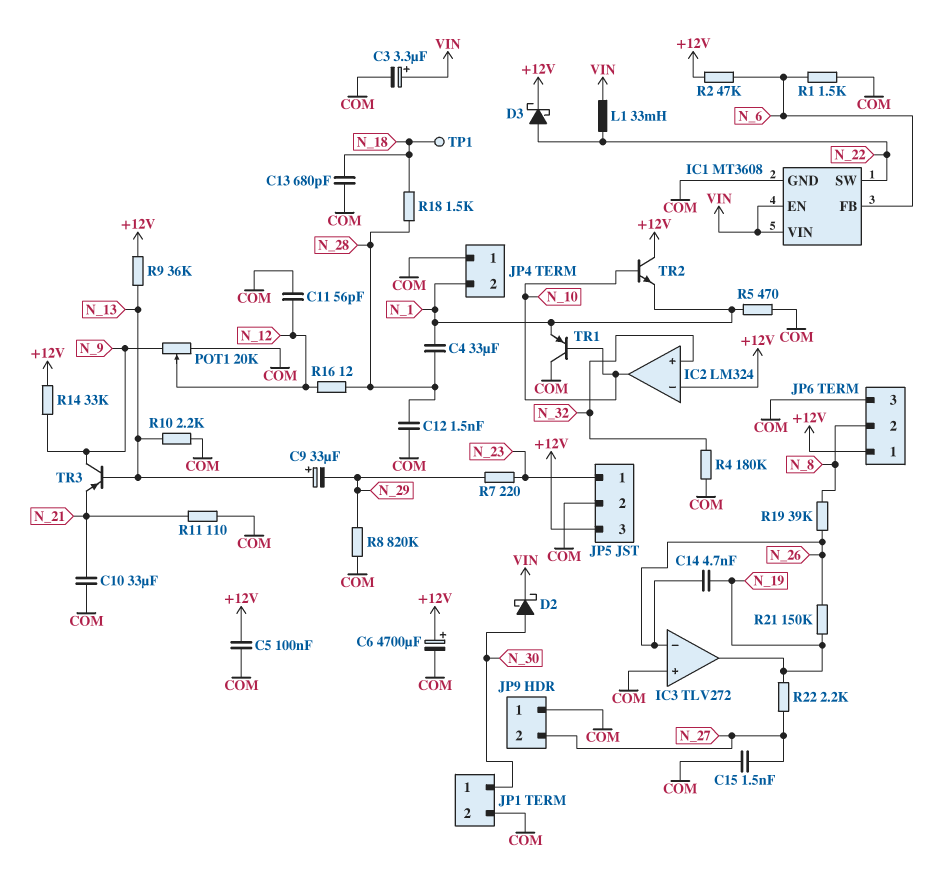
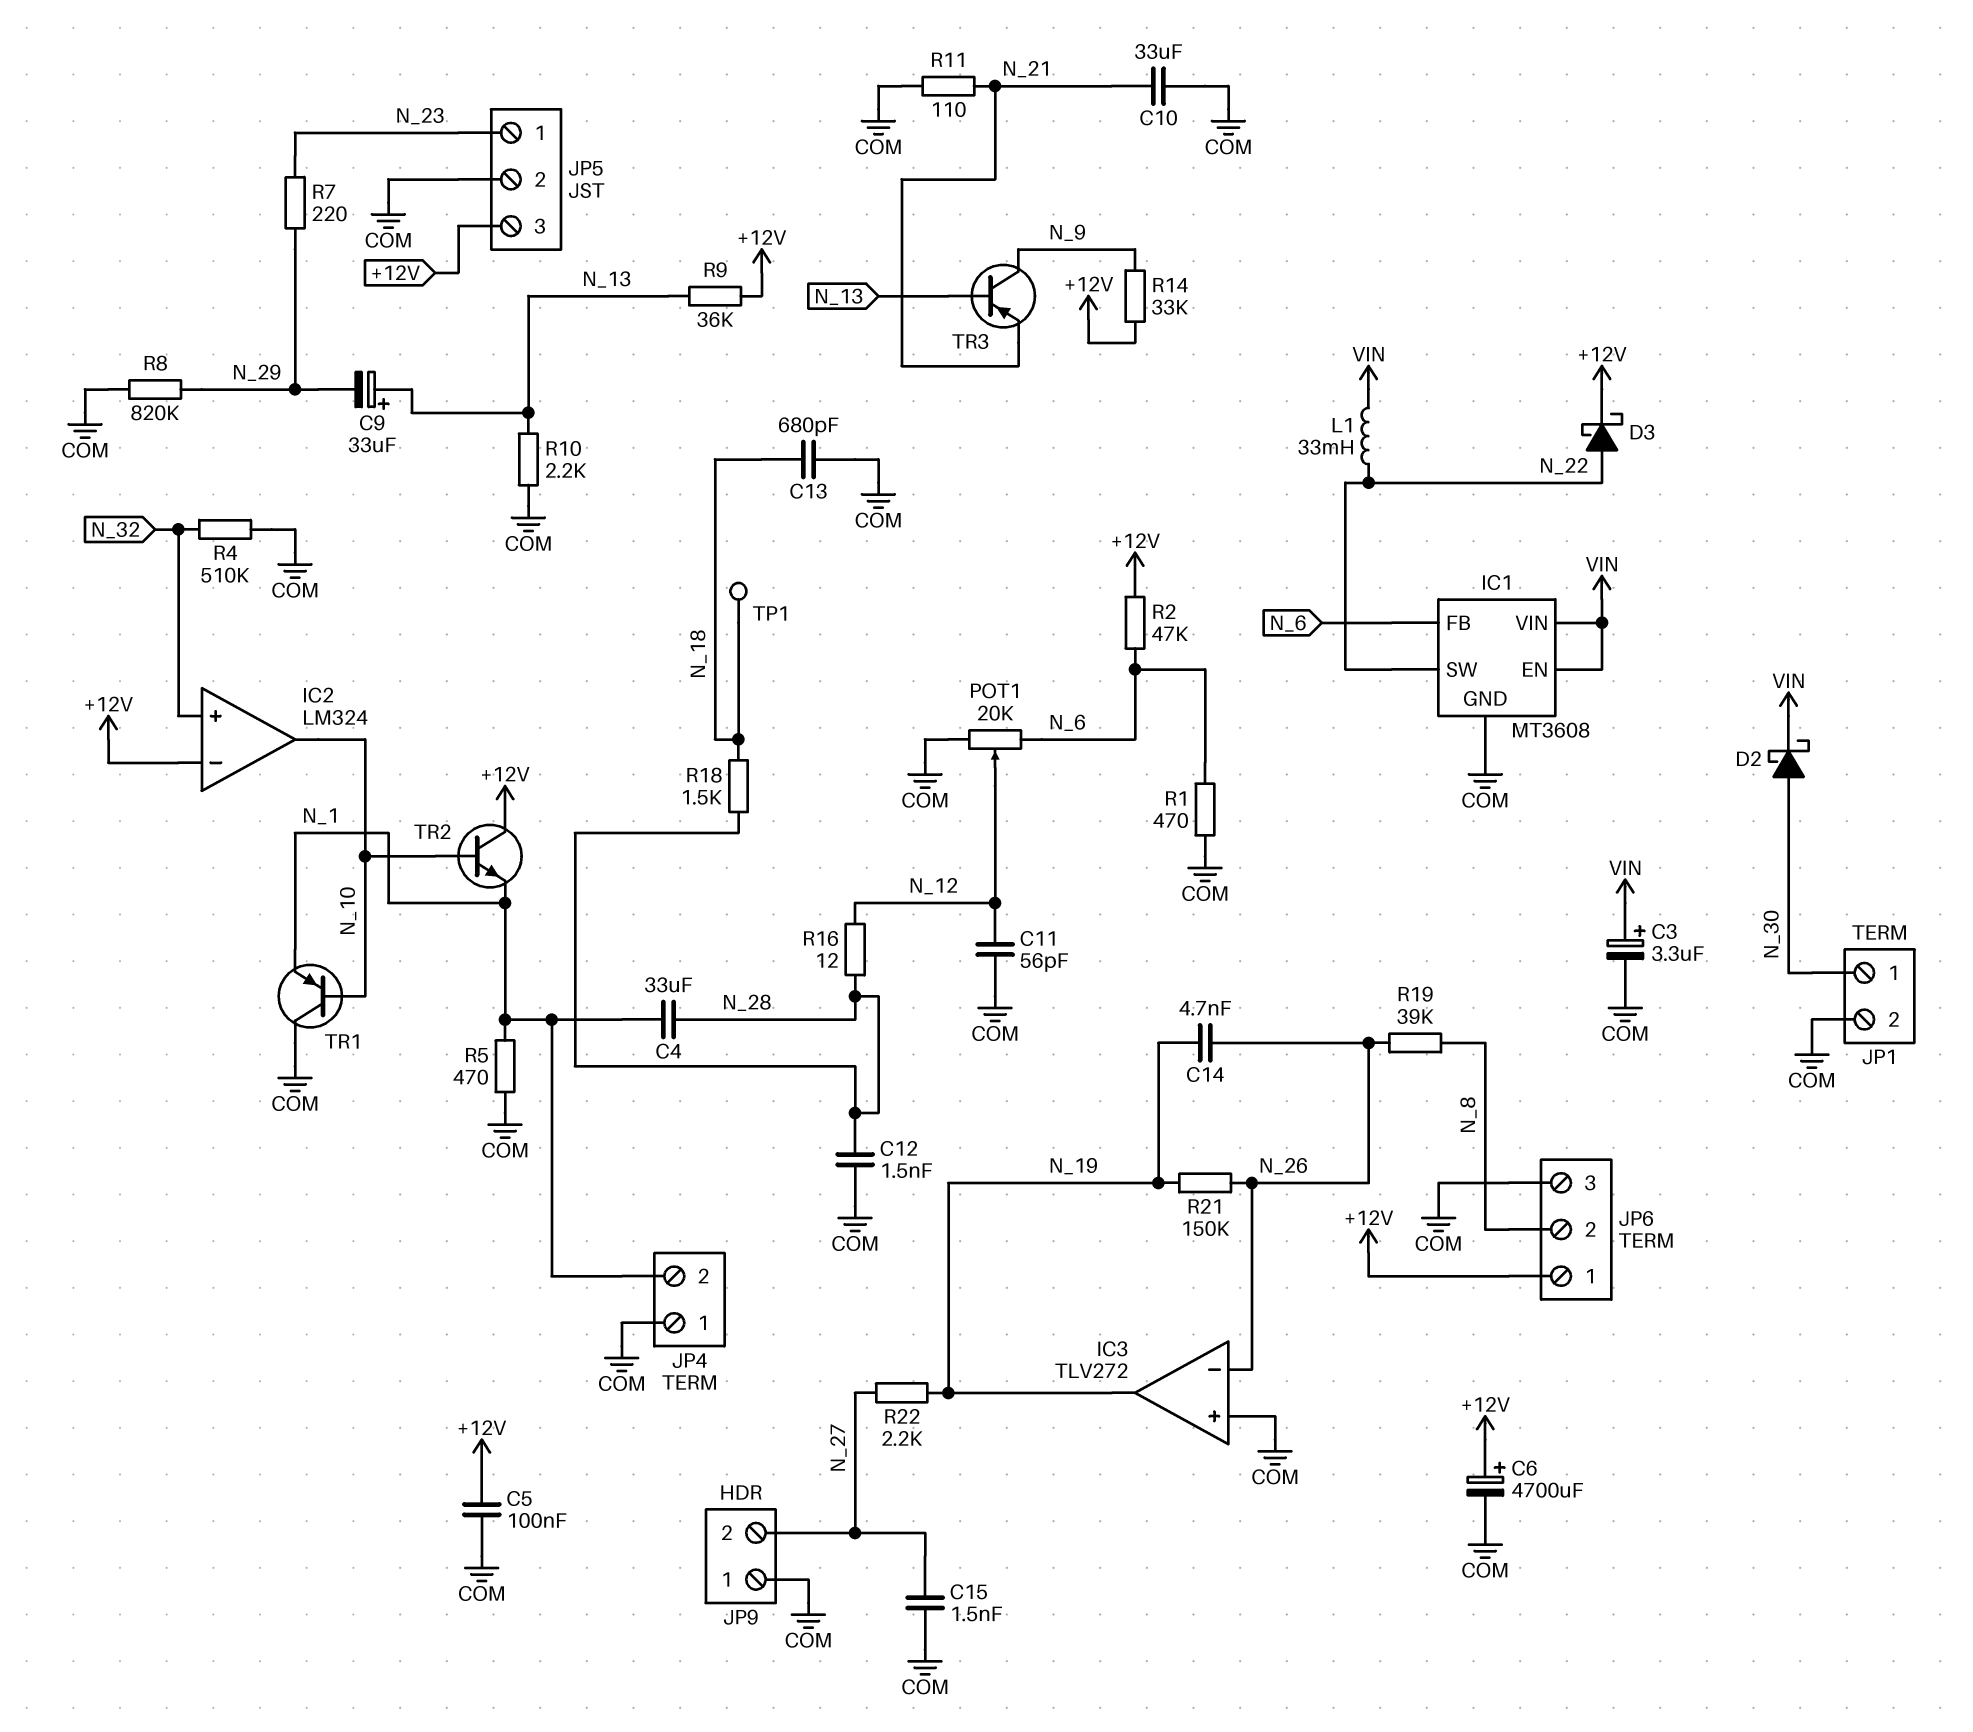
POT1: 20k (COM, N_9, wiper N_12) -> 20k (COM, N_6, wiper N_12)
R1: 1.5k (COM, N_6) -> 470 (COM, N_6)
R4: 180k (COM, N_32) -> 510k (COM, N_32)

